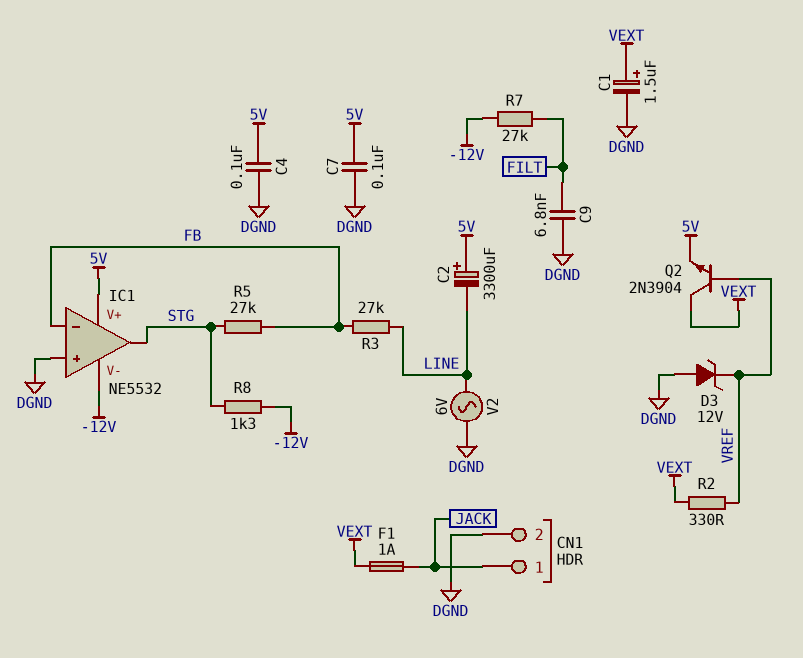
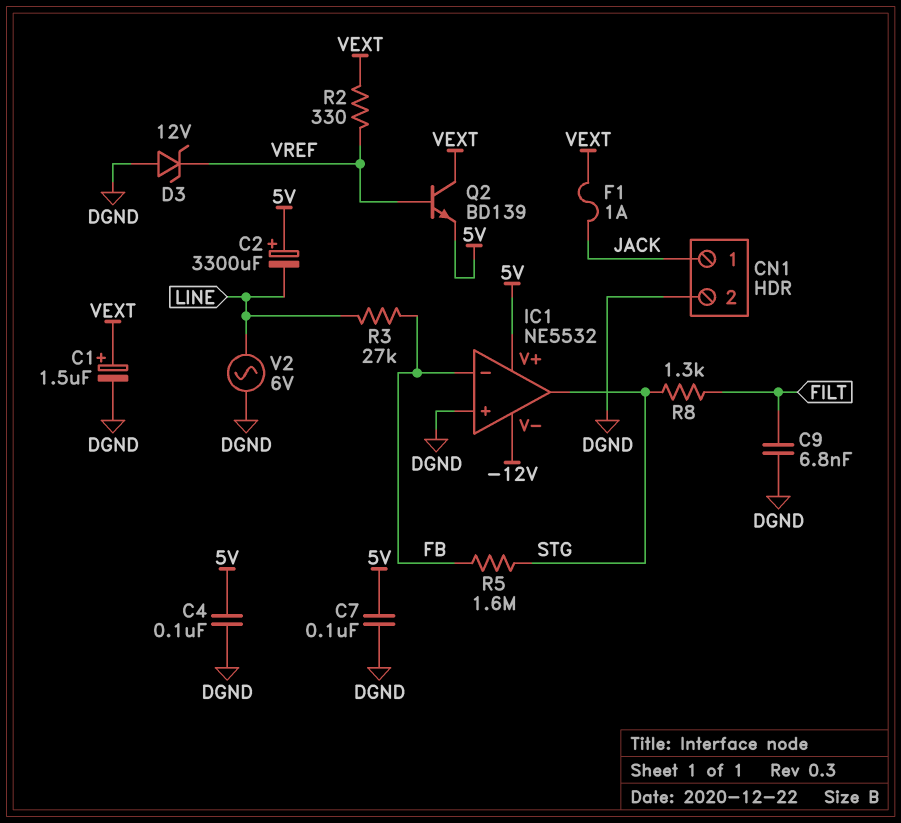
Q2: NPN 2N3904 (B VREF, C VEXT, E 5V) -> NPN BD139 (B VREF, C VEXT, E 5V)
R5: 27k (FB, STG) -> 1.6M (FB, STG)
R7: 27k (-12V, FILT) -> none
R8: 1.3k (-12V, STG) -> 1.3k (FILT, STG)

